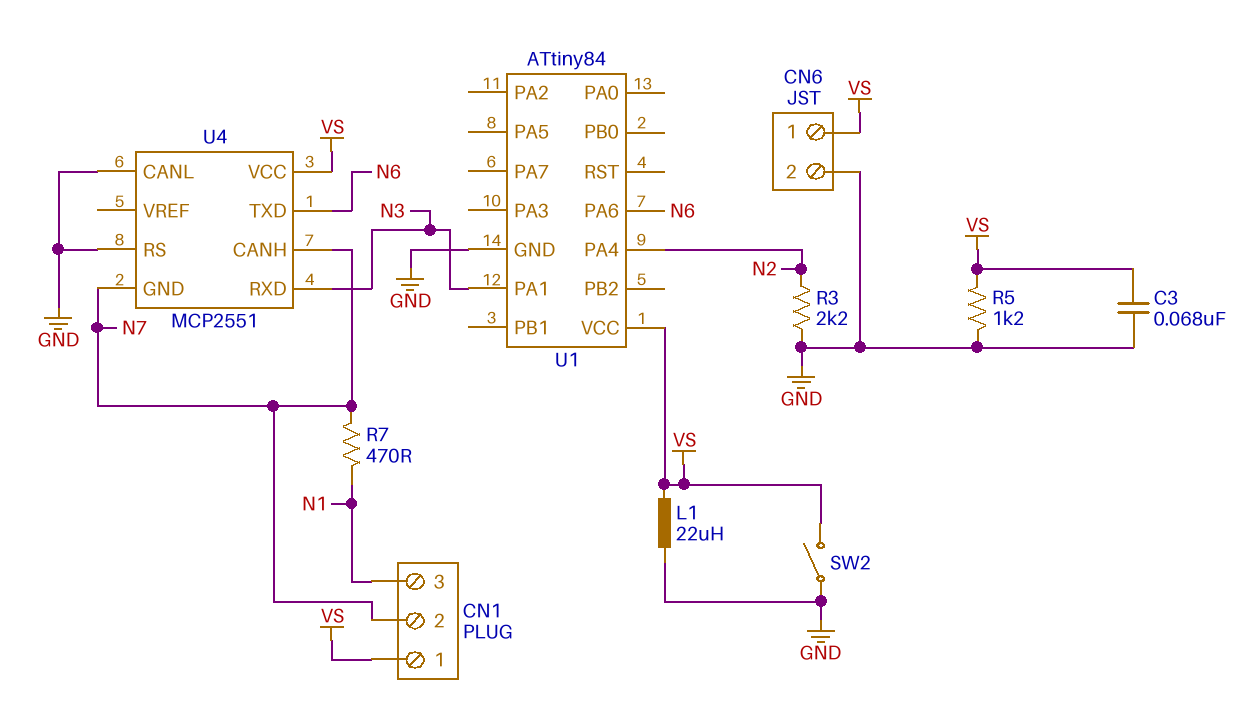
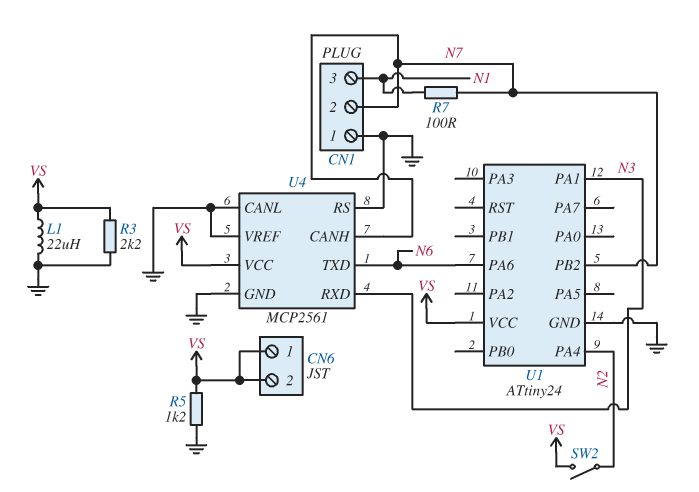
C3: 68nF (GND, VS) -> none
CN1 pin 1: VS -> GND
CN6 pin 2: GND -> VS
R3: 2.2k (GND, N2) -> 2.2k (GND, VS)
R7: 470 (N1, N7) -> 100 (N1, N7)
SW2: switch (GND, VS) -> switch (N2, VS)
U1: ATtiny84 -> ATtiny24
U1 pin PB2: none -> N7
U4: MCP2551 -> MCP2561
U4 pin GND: N7 -> GND
U4 pin VREF: none -> GND

